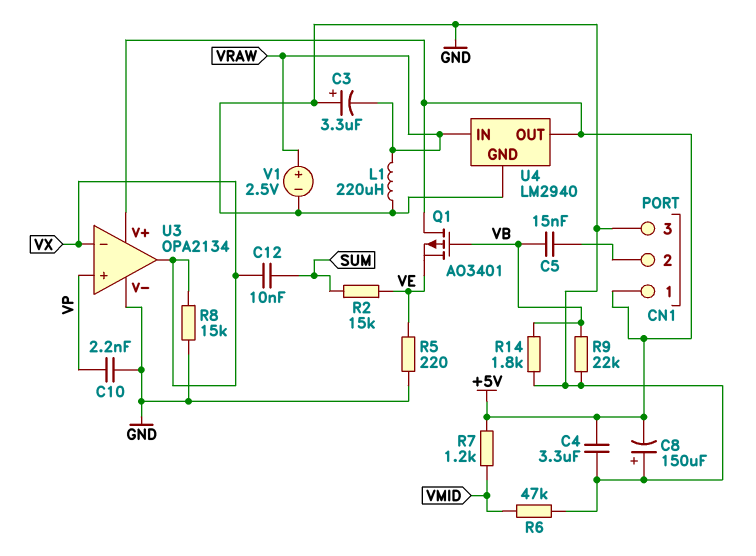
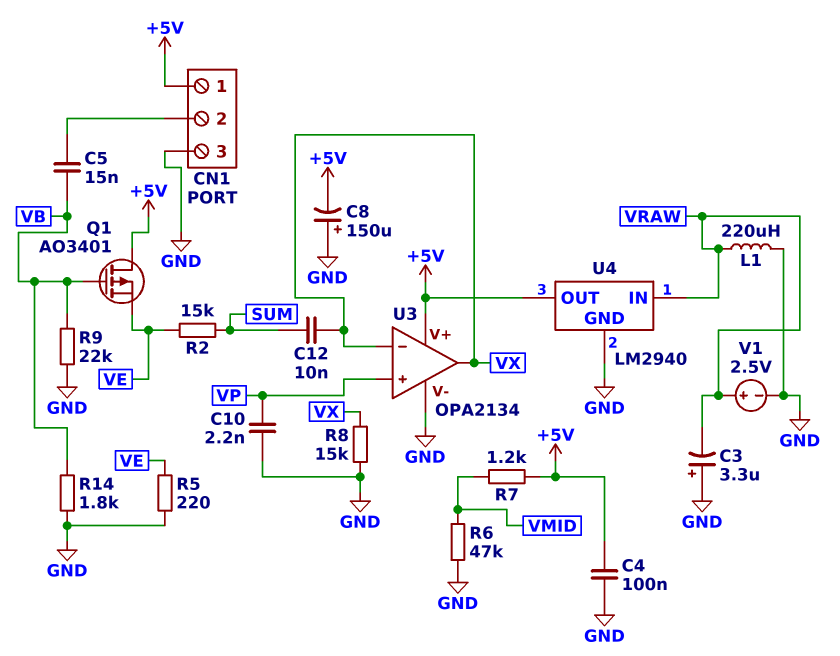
C4: 3.3uF (+5V, GND) -> 100nF (+5V, GND)

